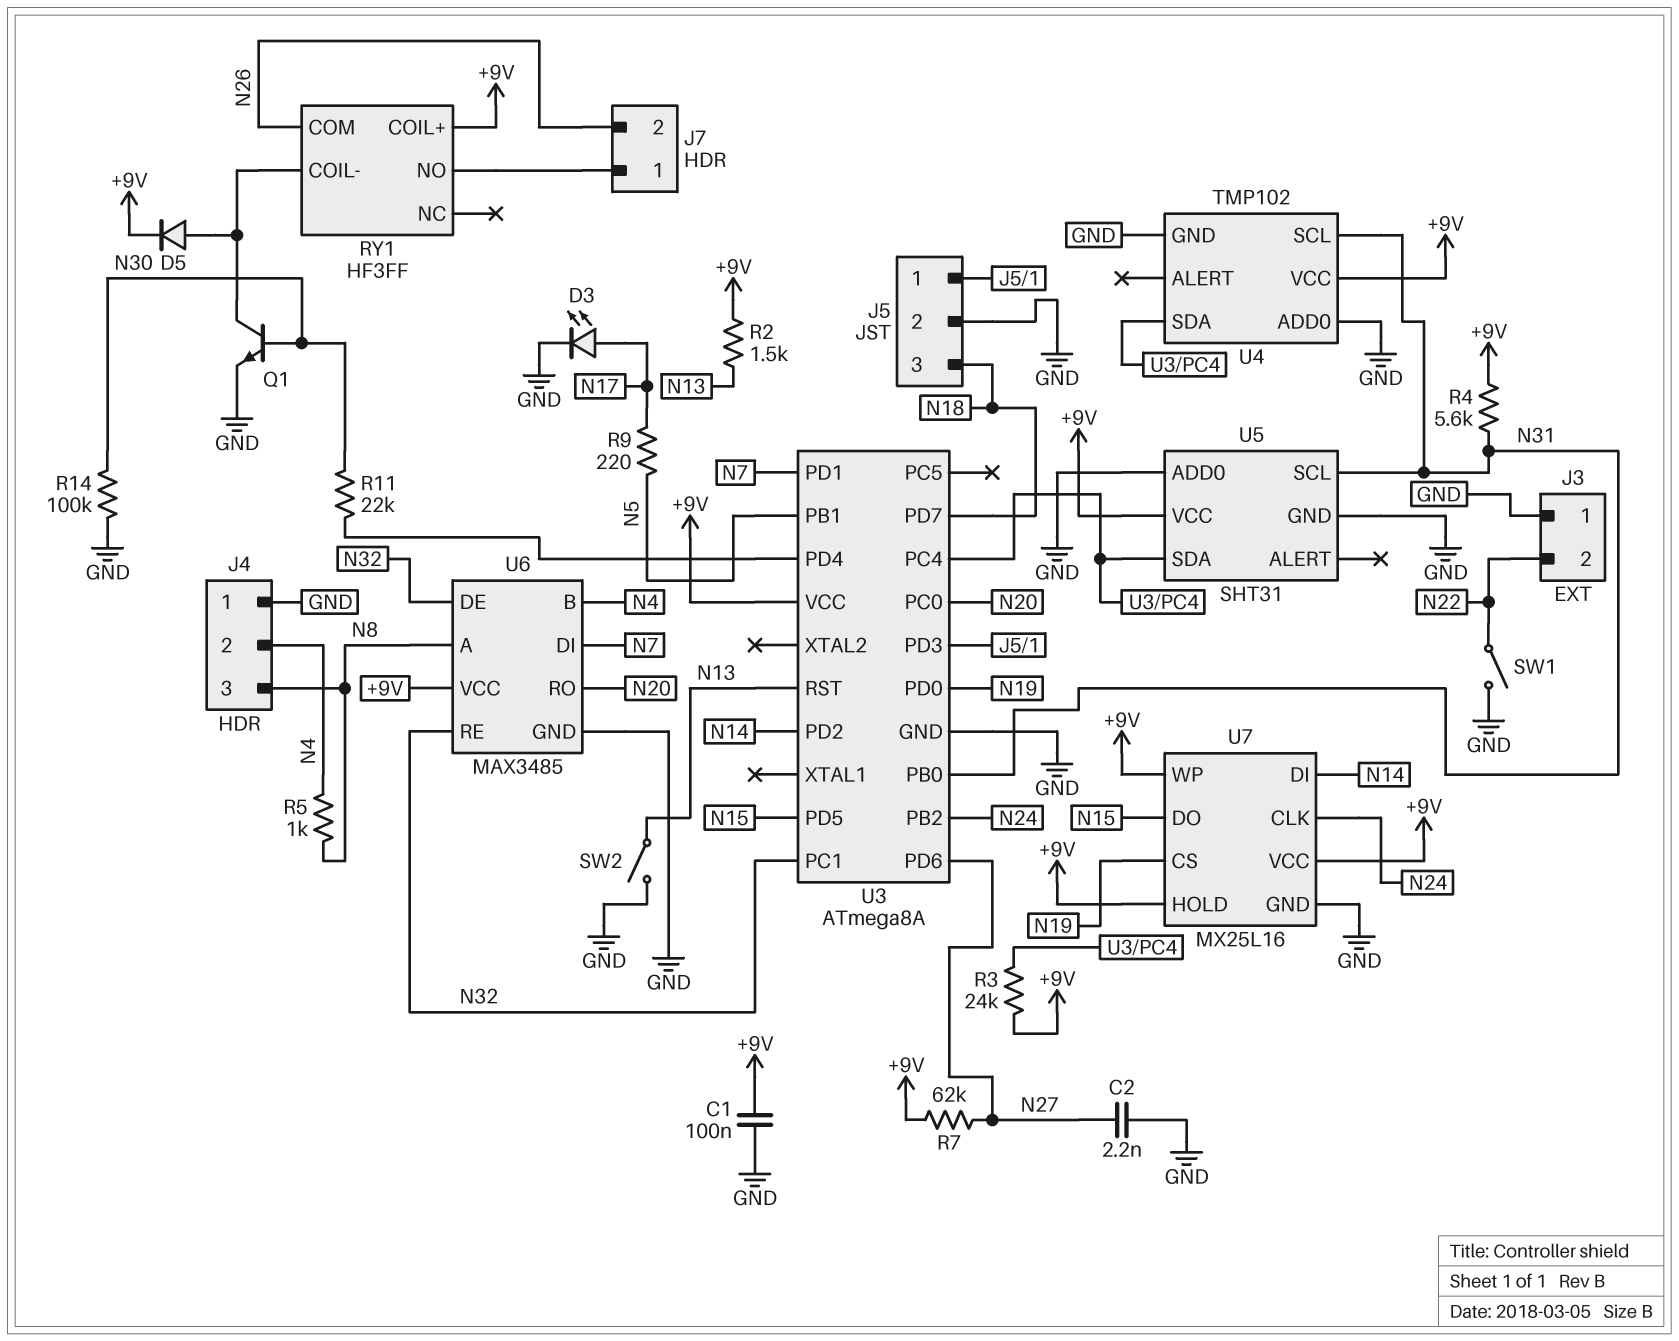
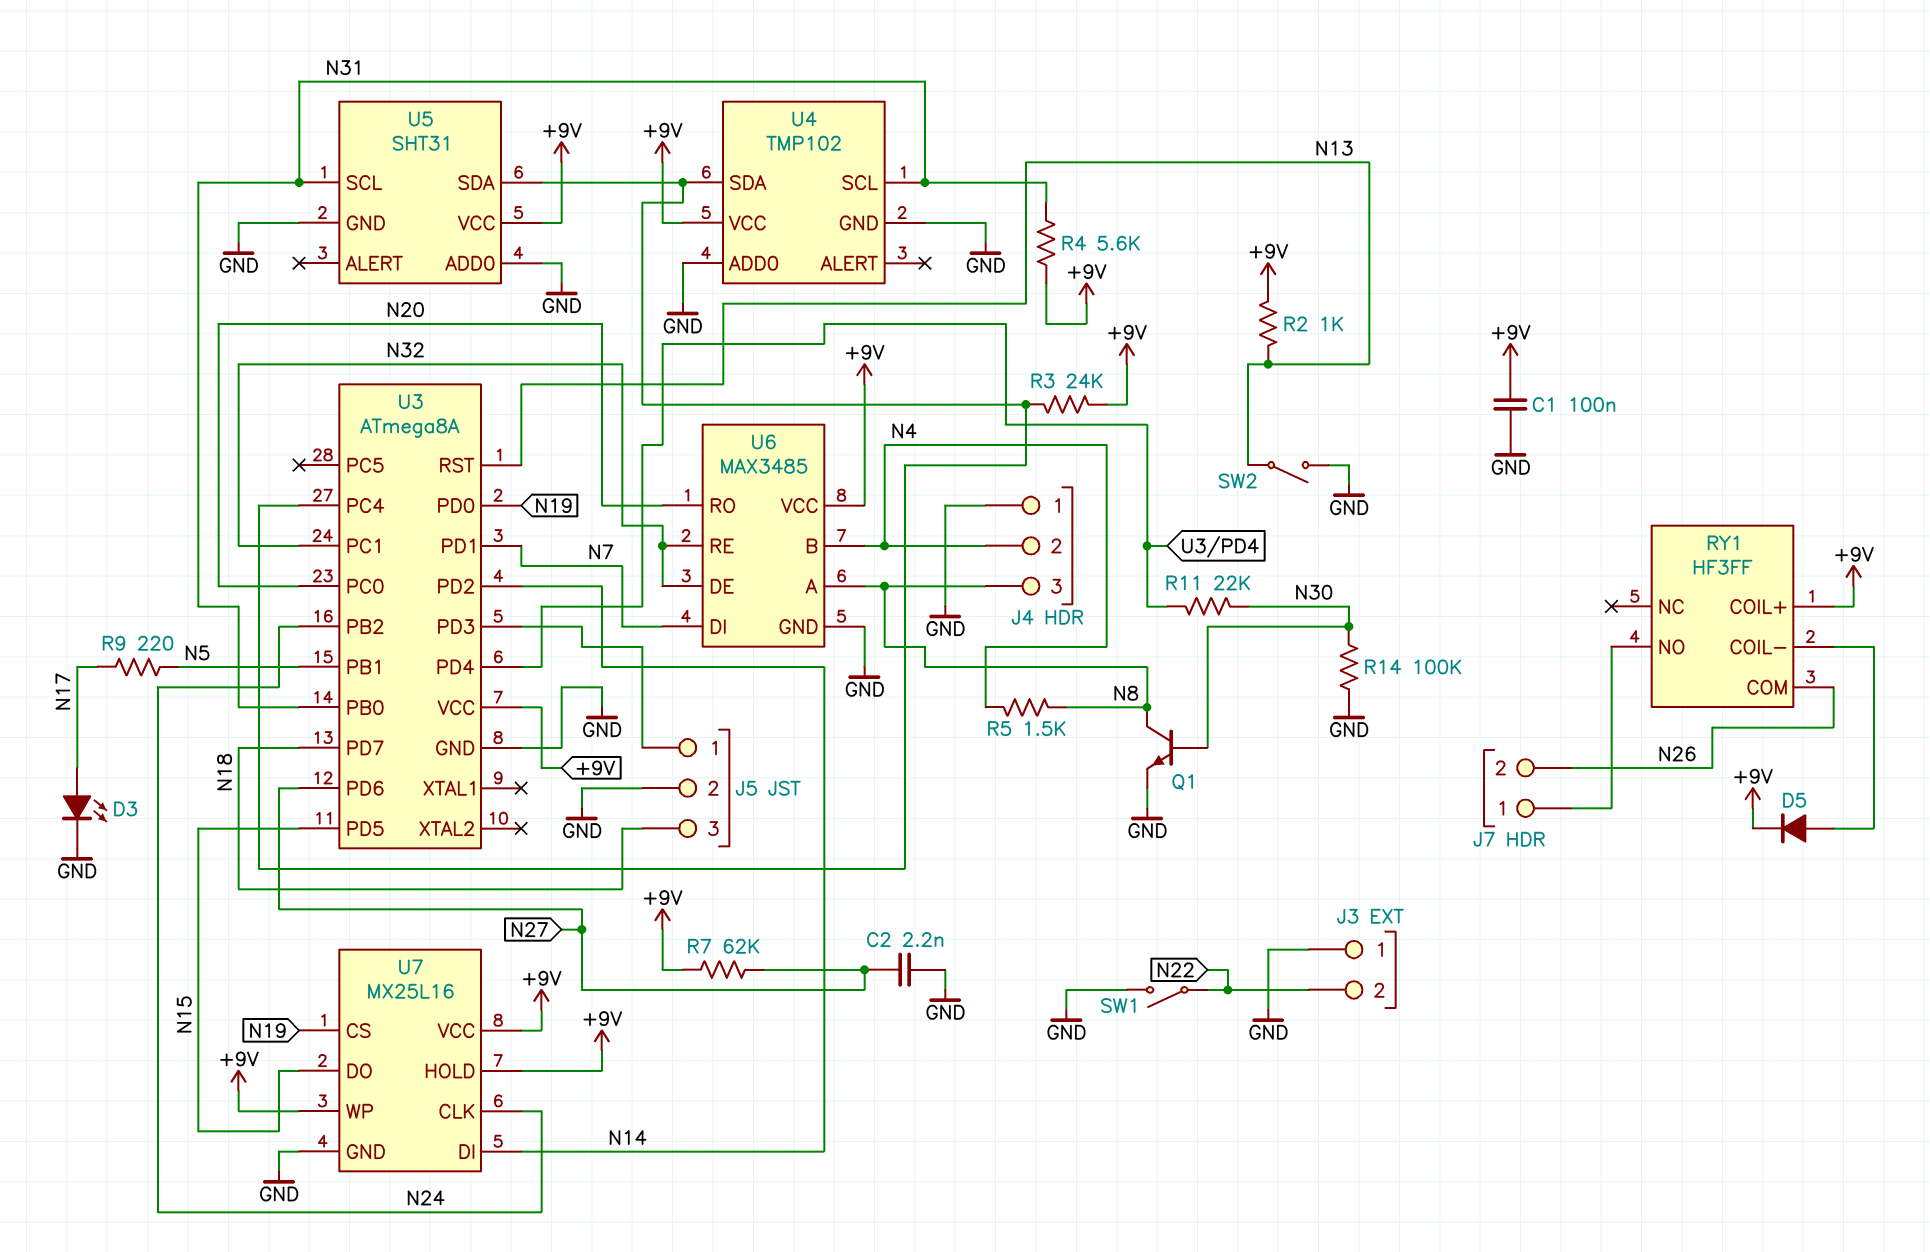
Q1: NPN (B N30, C RY1/COIL-, E GND) -> NPN (B N30, C N8, E GND)
R2: 1.5k (+9V, N13) -> 1k (+9V, N13)
R5: 1k (N4, N8) -> 1.5k (N4, N8)

